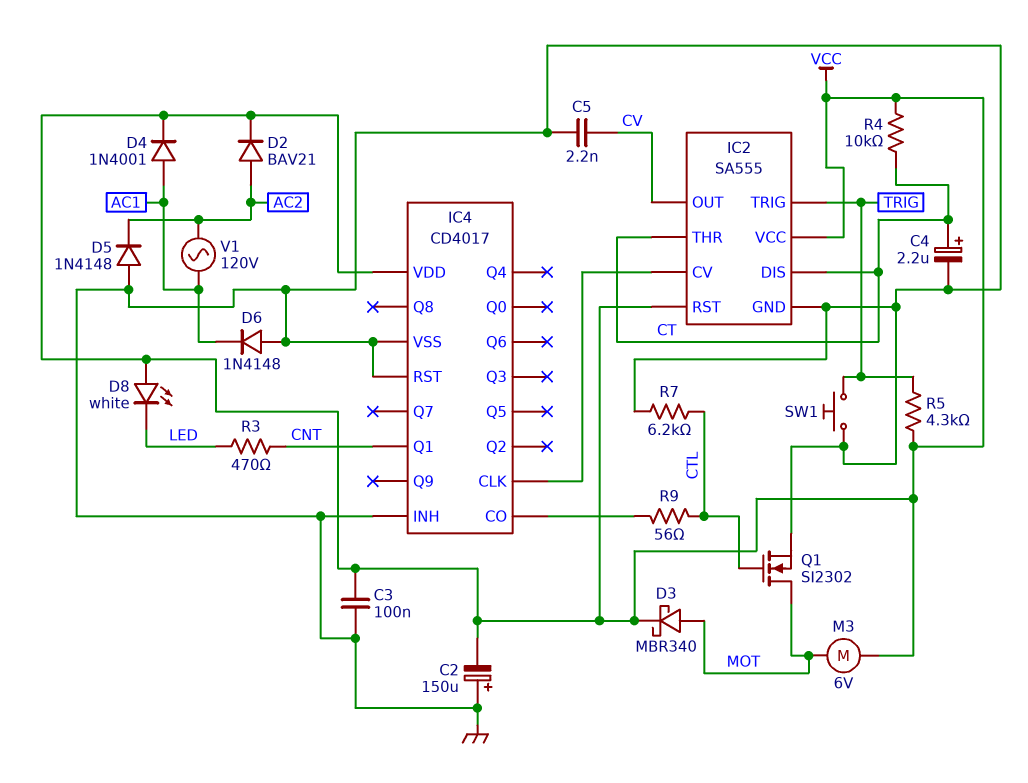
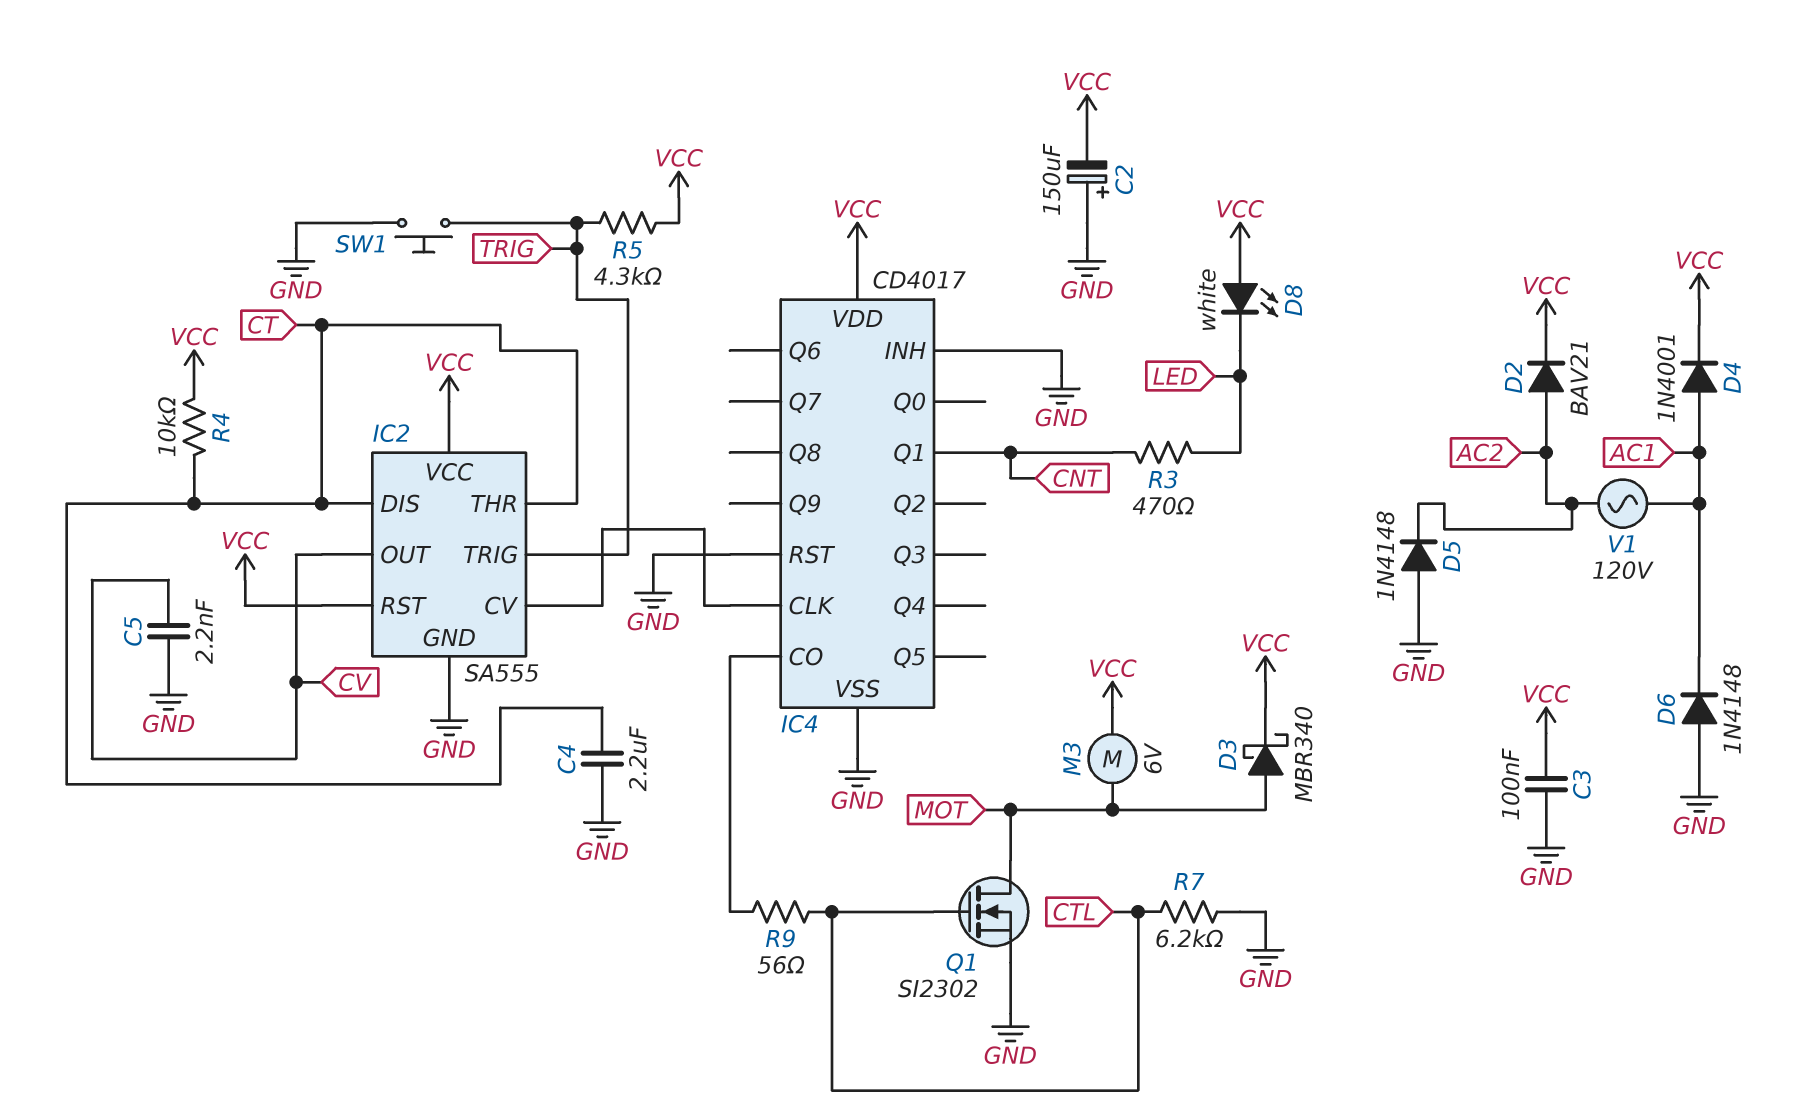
C4: 2.2uF (plus CT, minus GND) -> 2.2uF (CT, GND)

